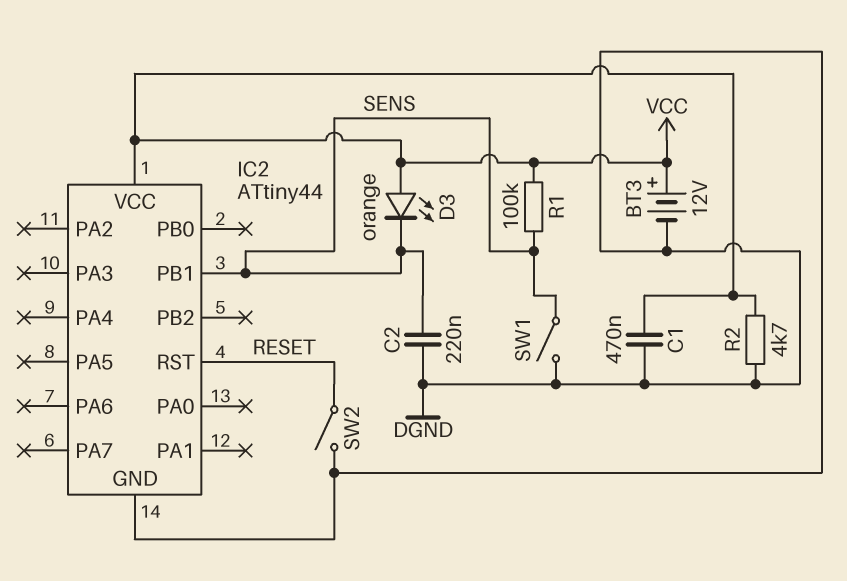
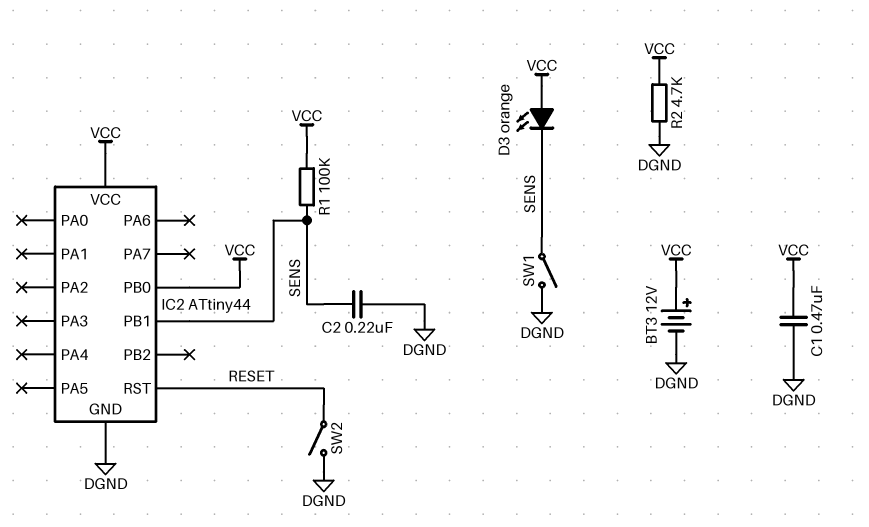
IC2 pin PB0: none -> VCC

